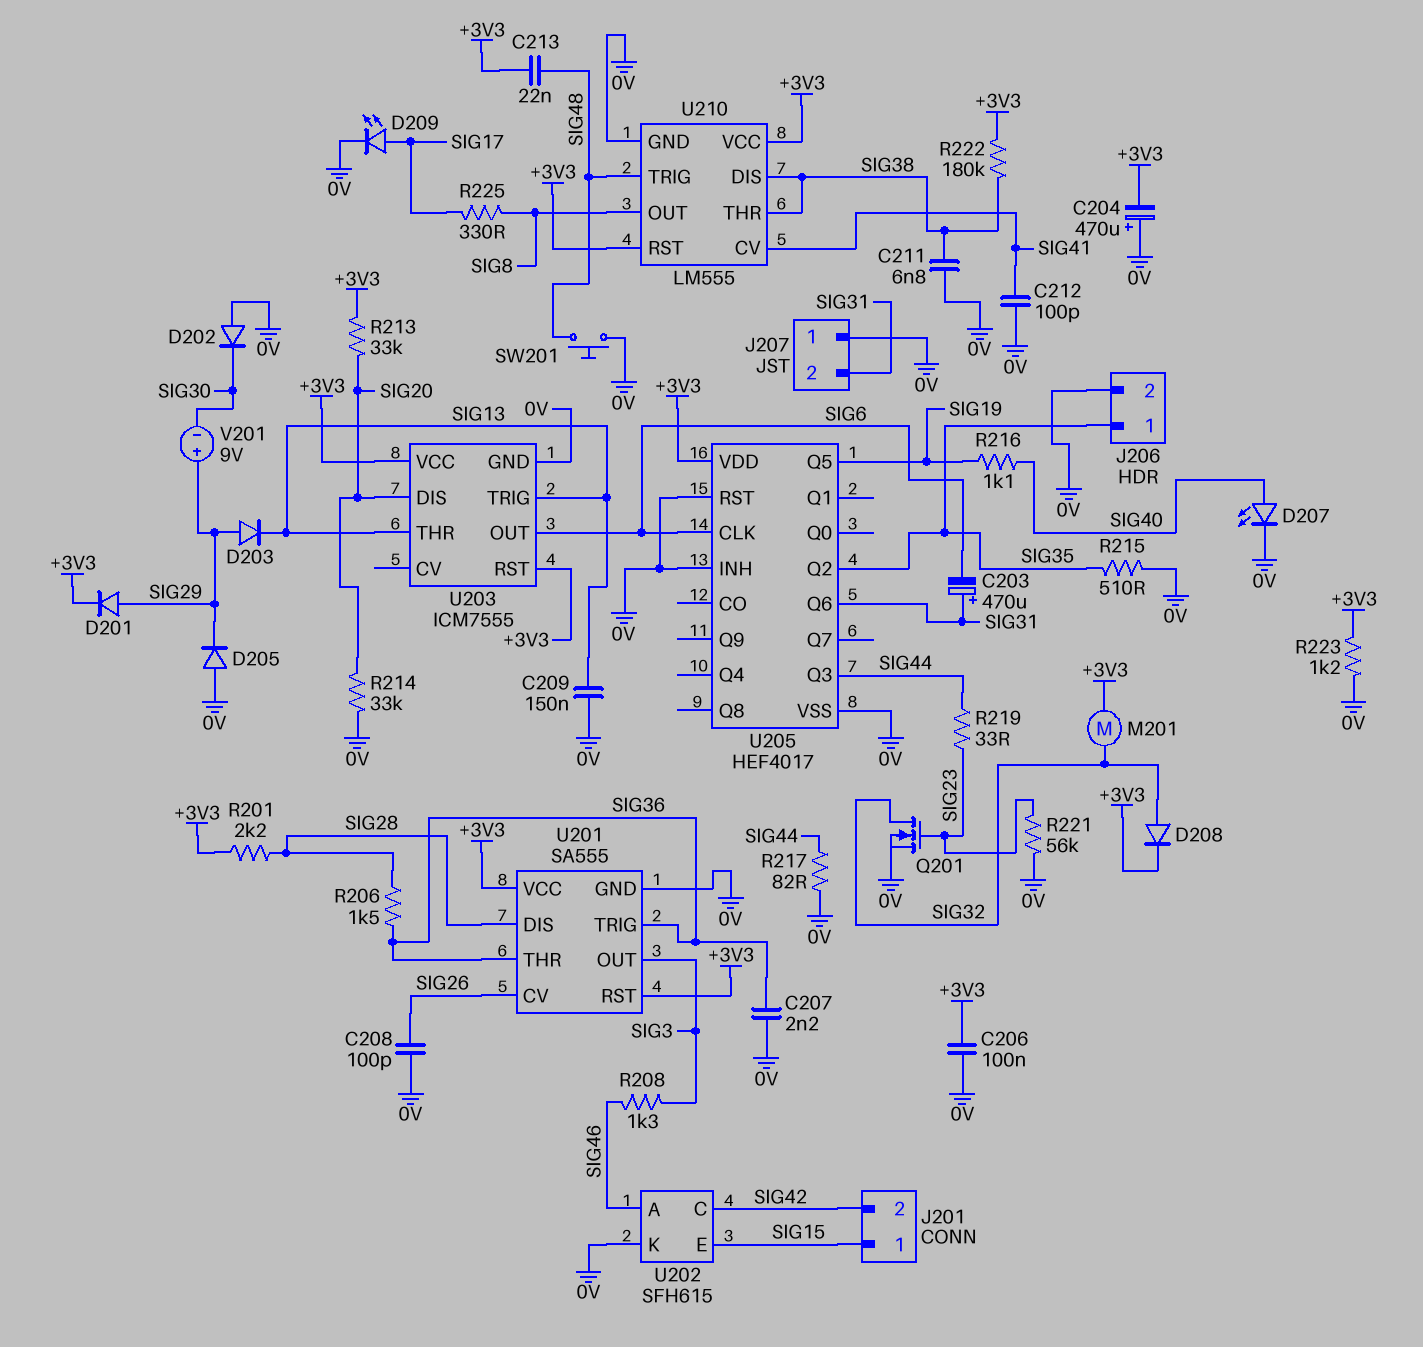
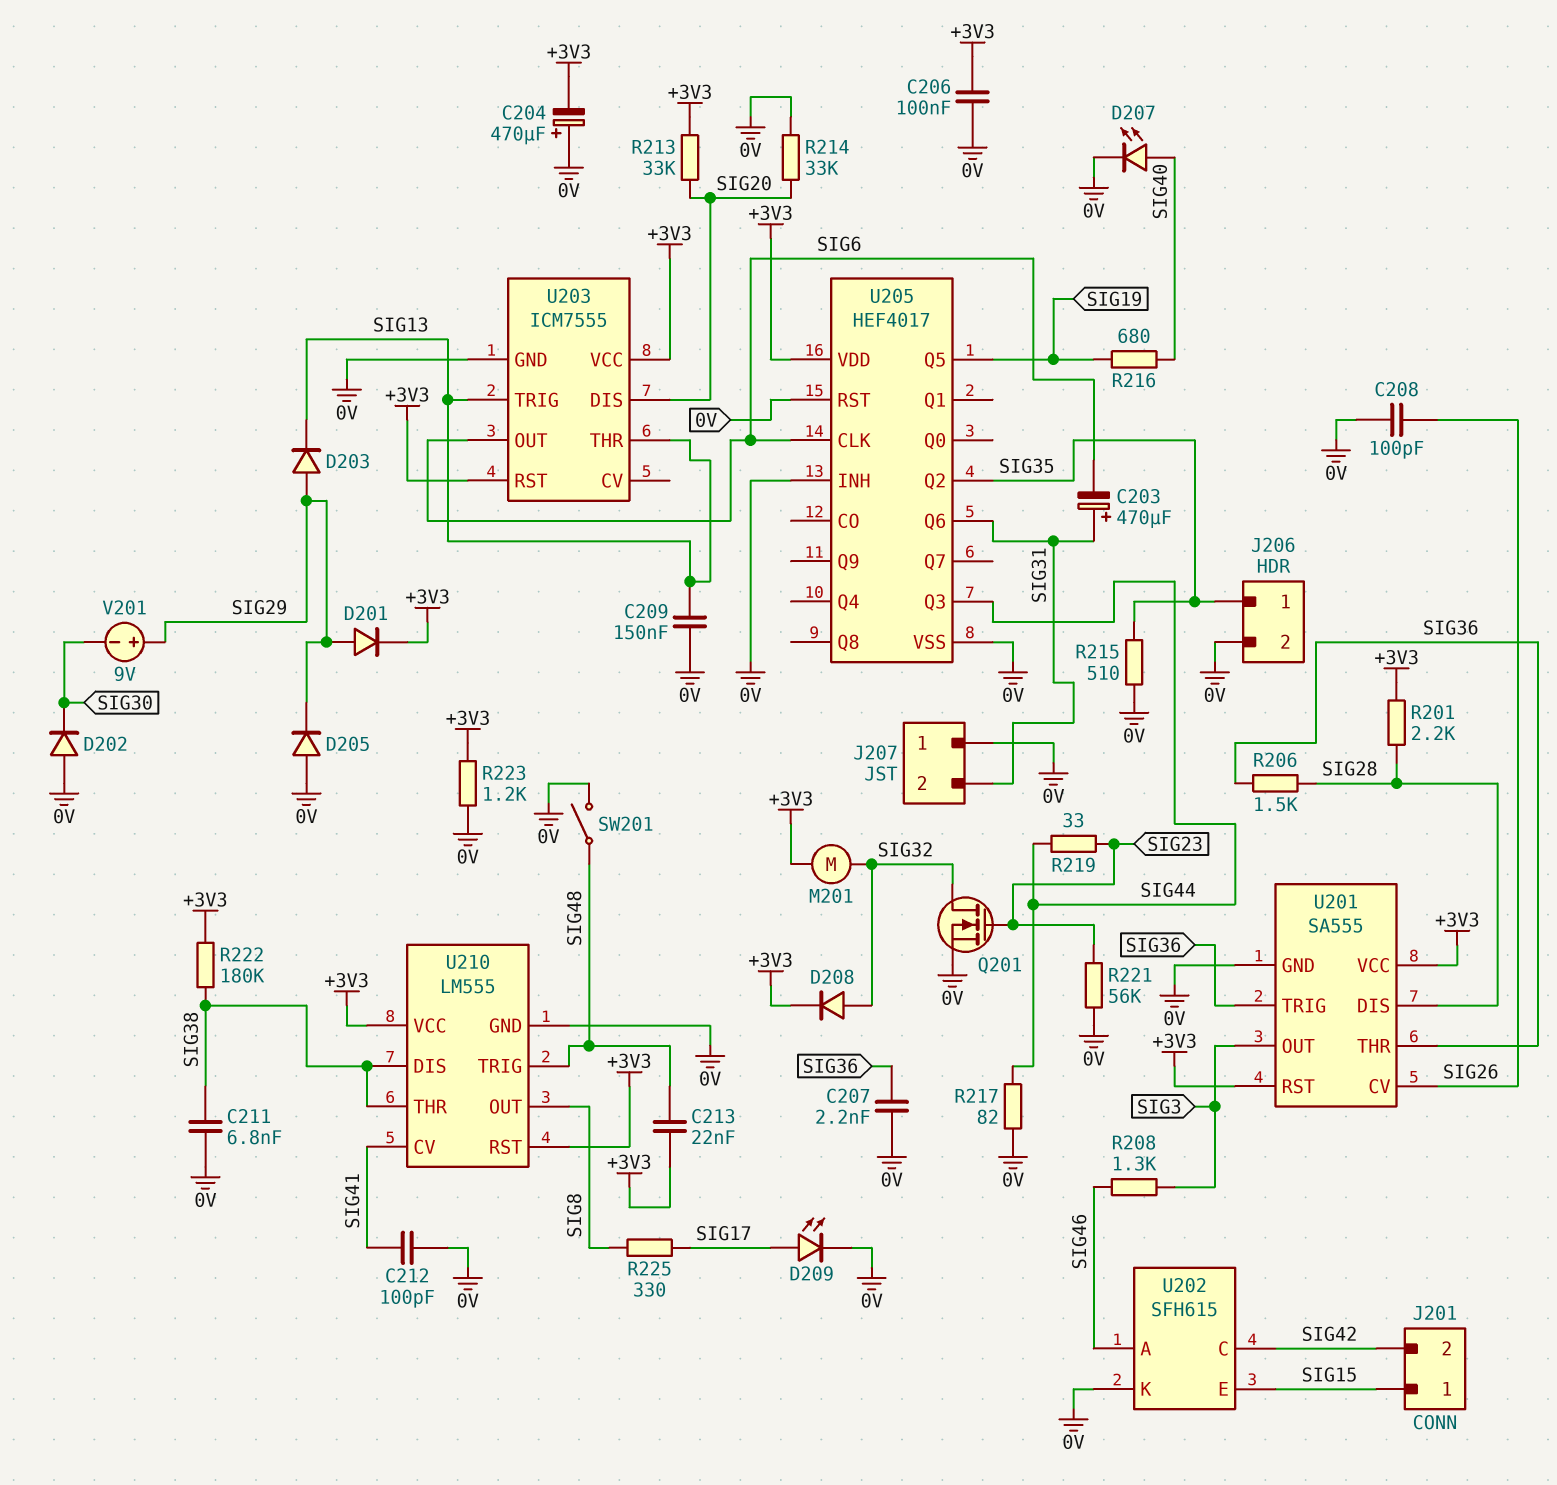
R216: 1.1k (SIG19, SIG40) -> 680 (SIG19, SIG40)
SW201: button (0V, SIG48) -> switch (0V, SIG48)

